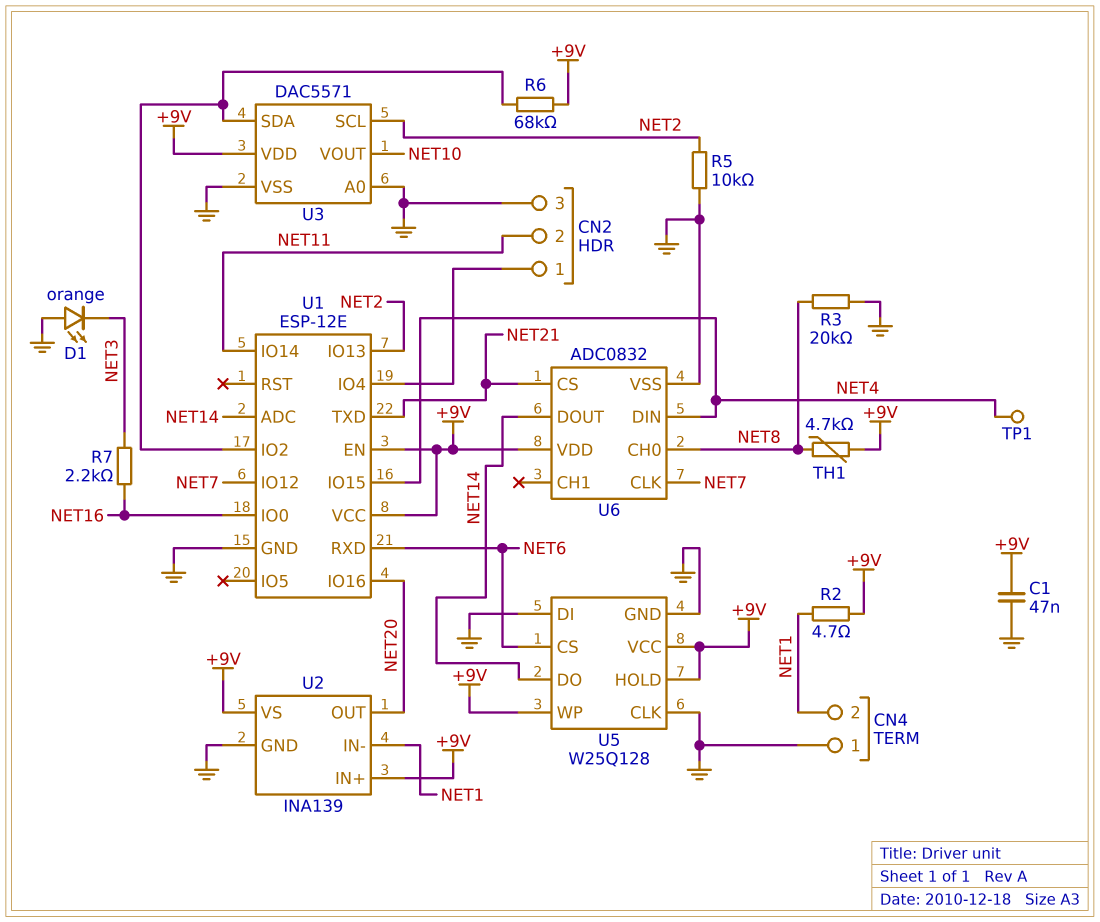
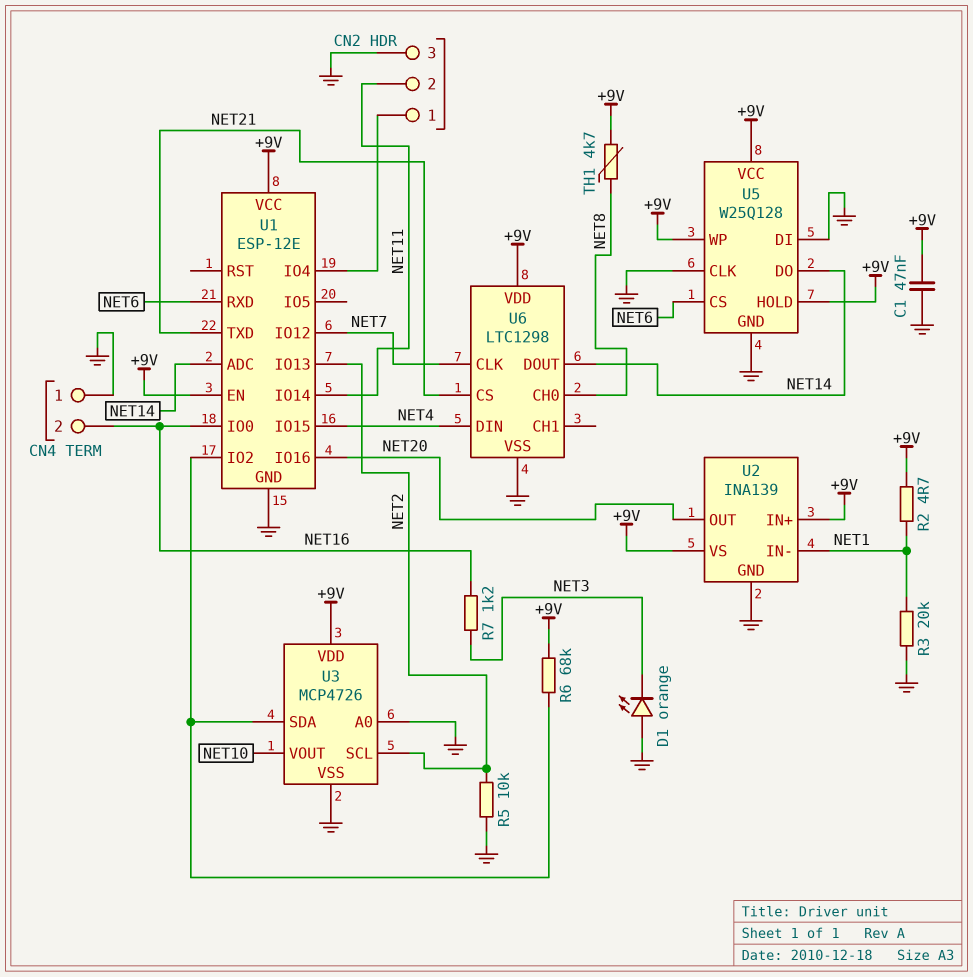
CN4 pin 2: NET1 -> NET16
R3: 20k (GND, NET8) -> 20k (GND, NET1)
R7: 2.2k (NET3, NET16) -> 1.2k (NET3, NET16)
TP1: test point (NET4) -> none
U3: DAC5571 -> MCP4726
U6: ADC0832 -> LTC1298

